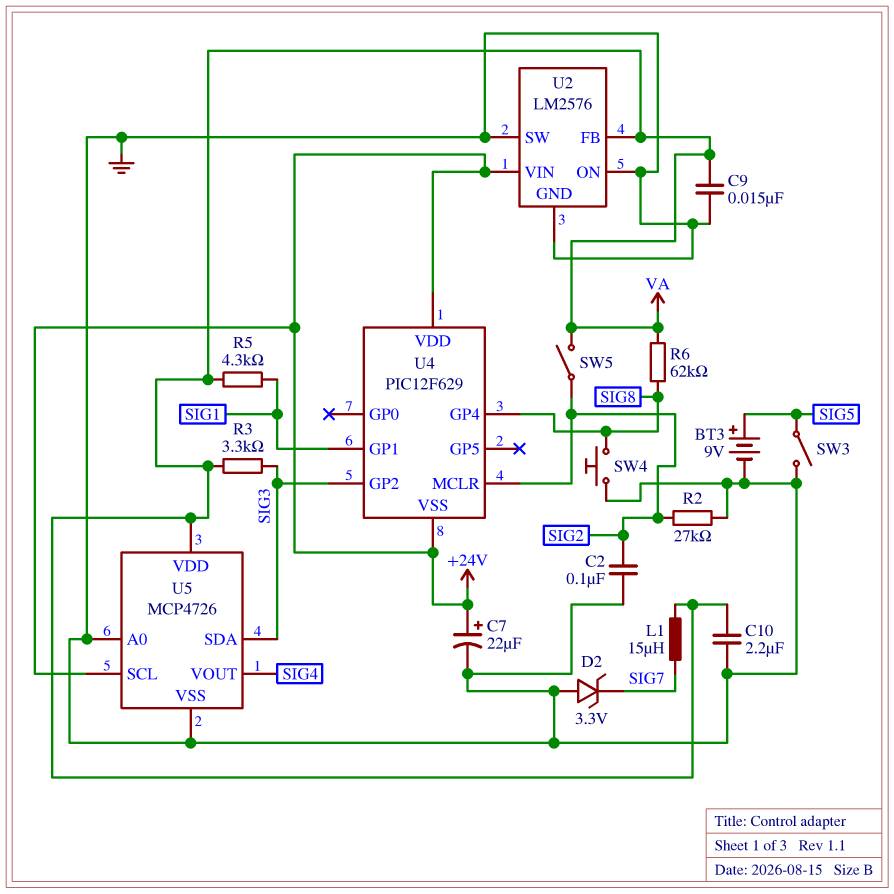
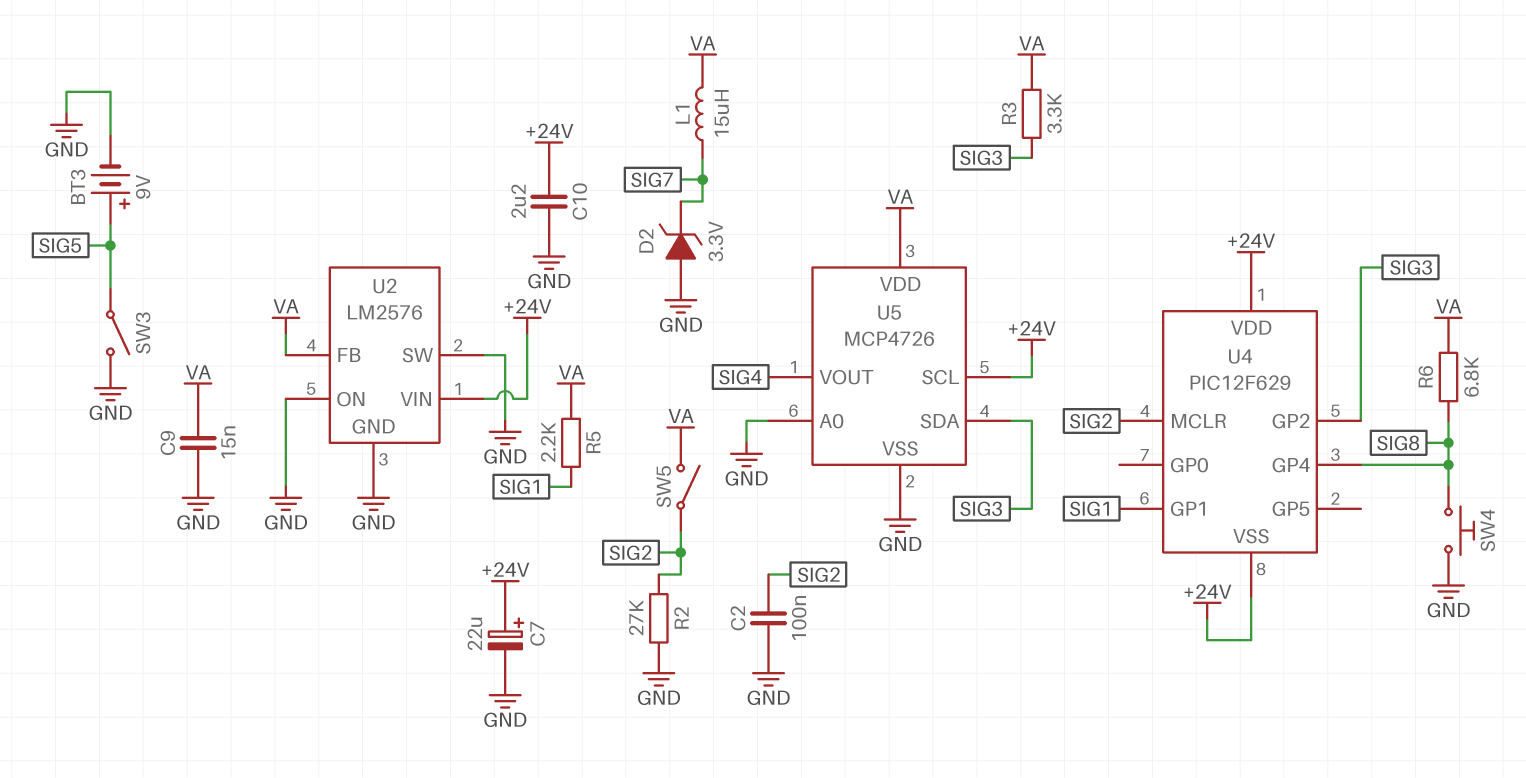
C10: 2.2uF (GND, VA) -> 2.2uF (+24V, GND)
R5: 4.3k (SIG1, VA) -> 2.2k (SIG1, VA)
R6: 62k (SIG8, VA) -> 6.8k (SIG8, VA)

